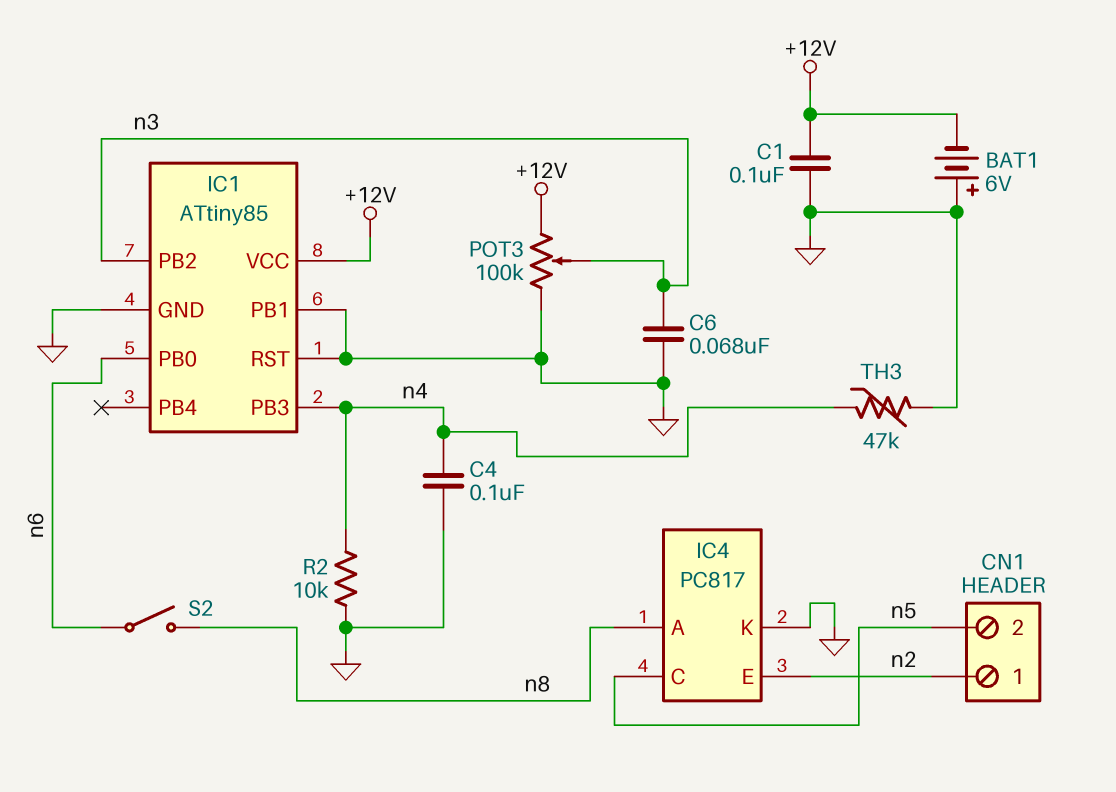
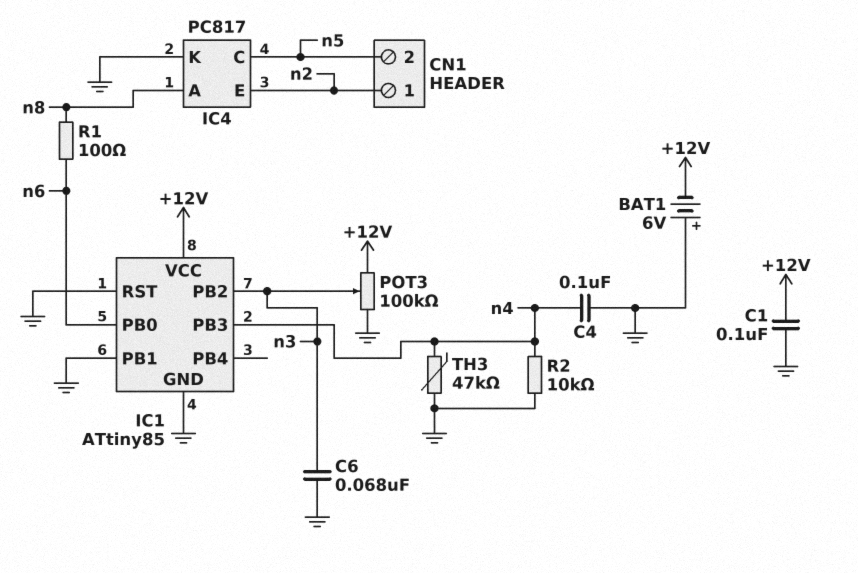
R1: none -> 100 (n6, n8)
S2: switch (n6, n8) -> none

